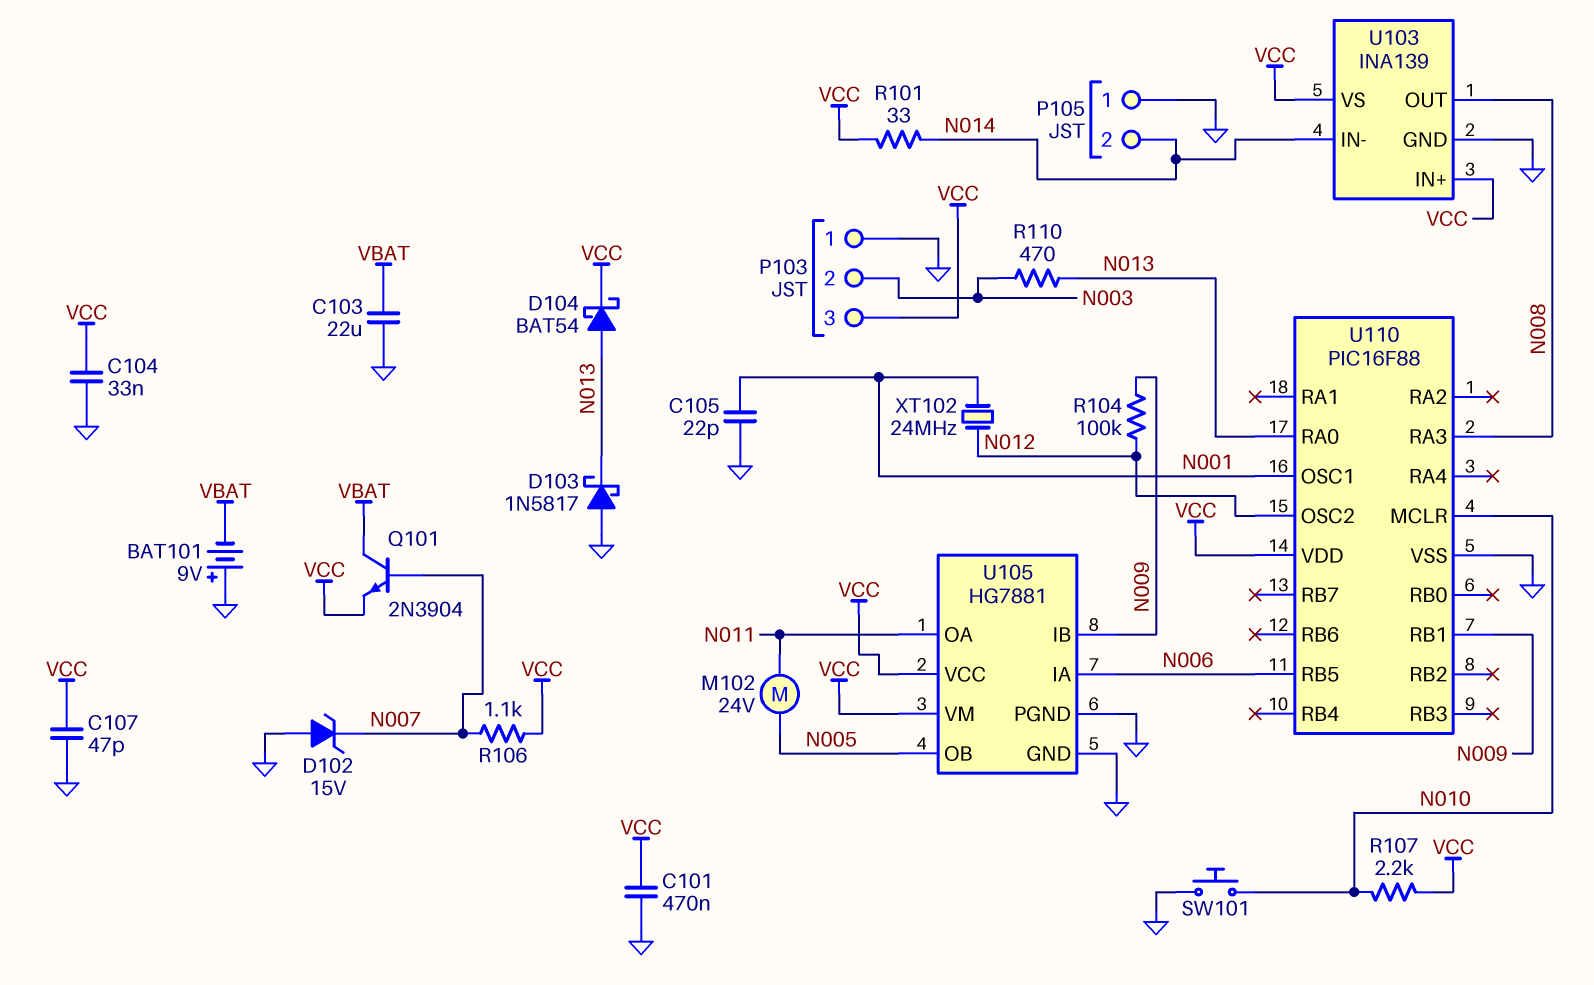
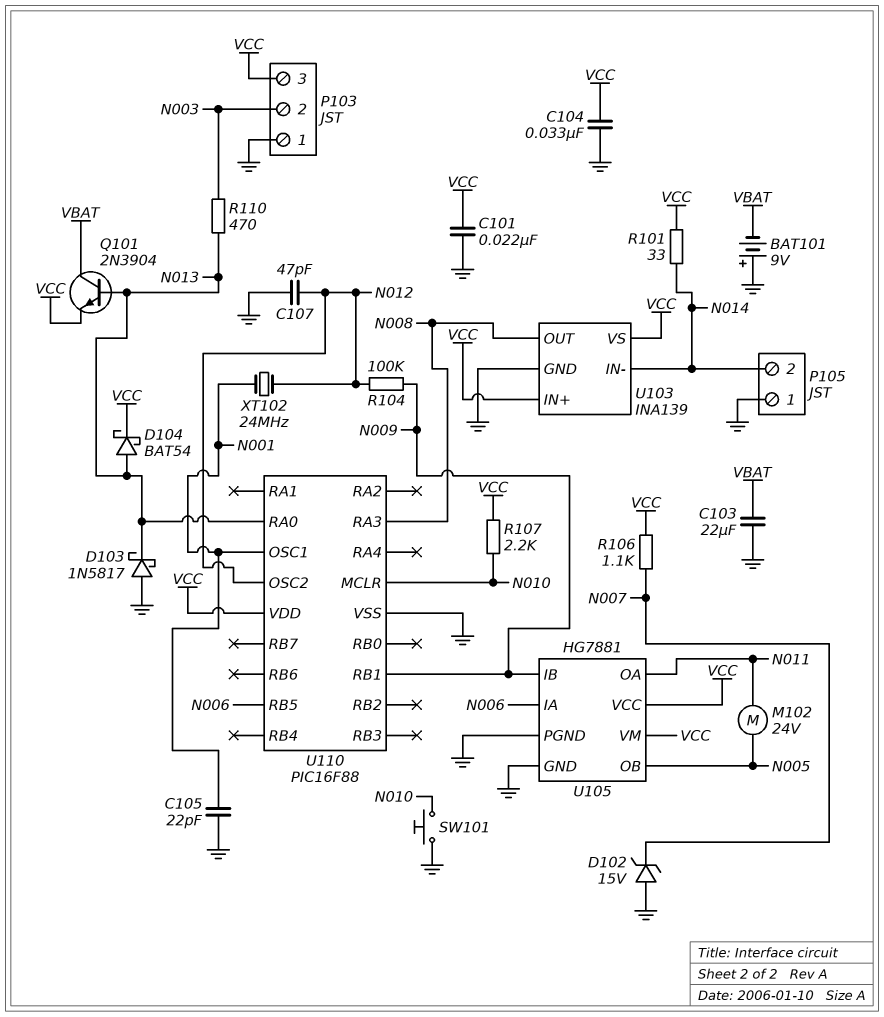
C101: 470nF (GND, VCC) -> 22nF (GND, VCC)
C107: 47pF (GND, VCC) -> 47pF (GND, N012)
Q101: NPN 2N3904 (B N007, C VBAT, E VCC) -> NPN 2N3904 (B N013, C VBAT, E VCC)

